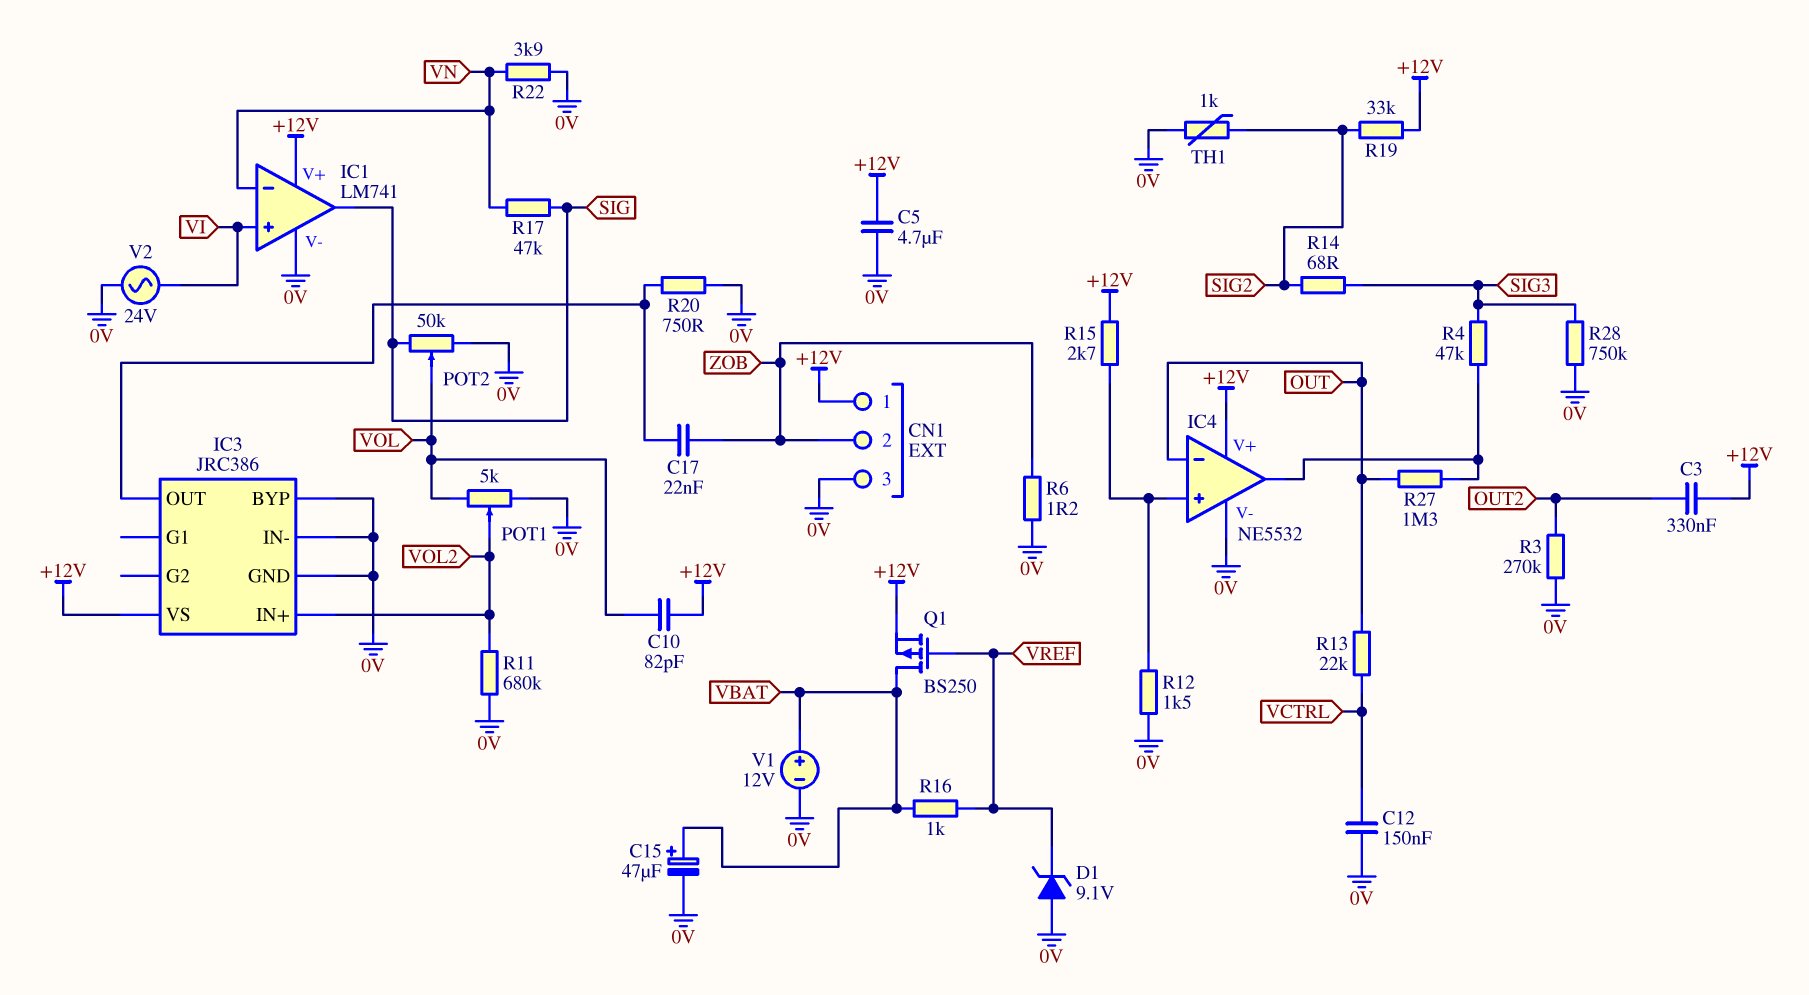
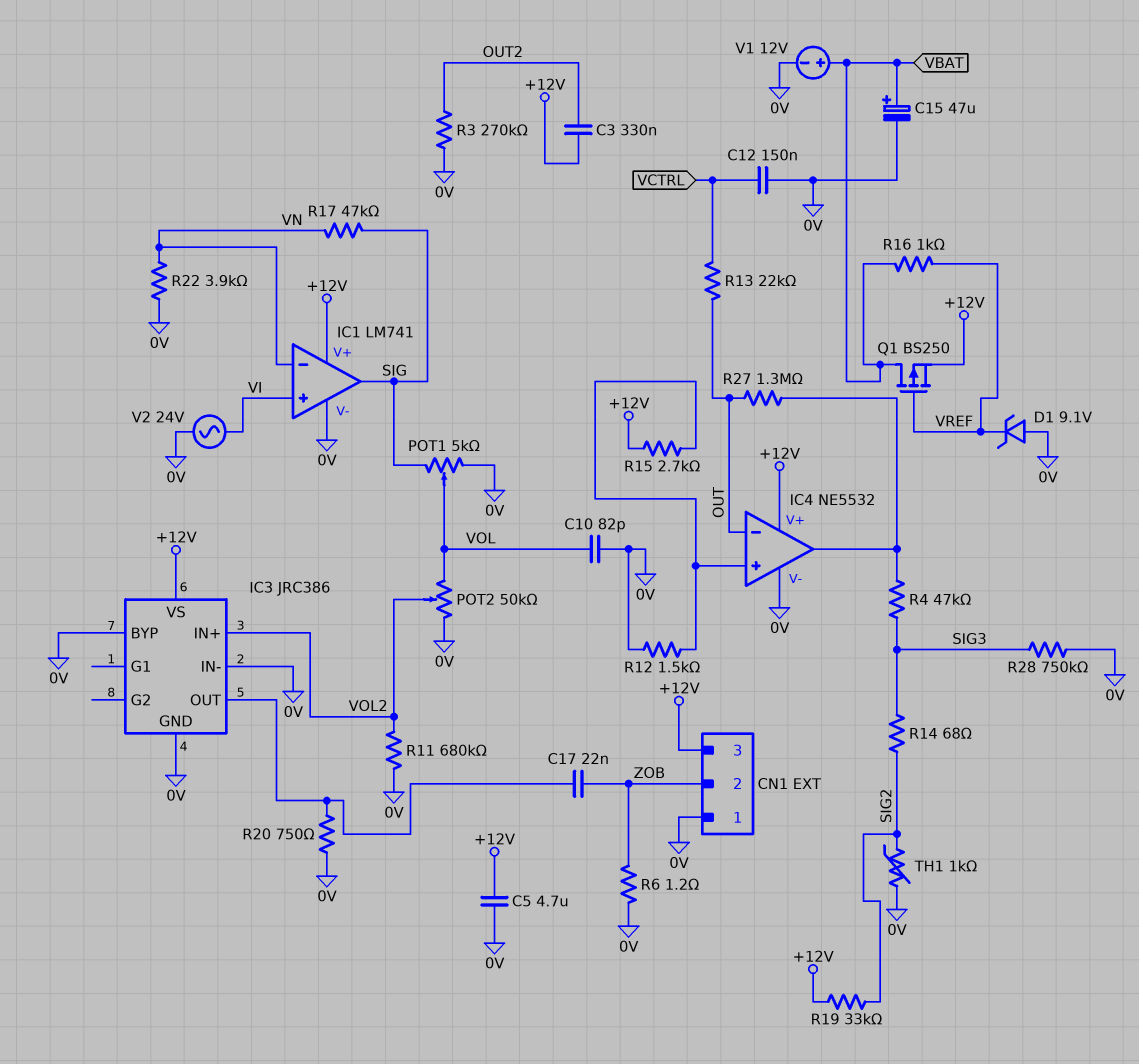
C10: 82pF (+12V, VOL) -> 82pF (0V, VOL)
CN1 pin 1: +12V -> 0V
CN1 pin 3: 0V -> +12V
POT1: 5k (0V, VOL, wiper VOL2) -> 5k (0V, SIG, wiper VOL)
POT2: 50k (0V, SIG, wiper VOL) -> 50k (0V, VOL, wiper VOL2)

